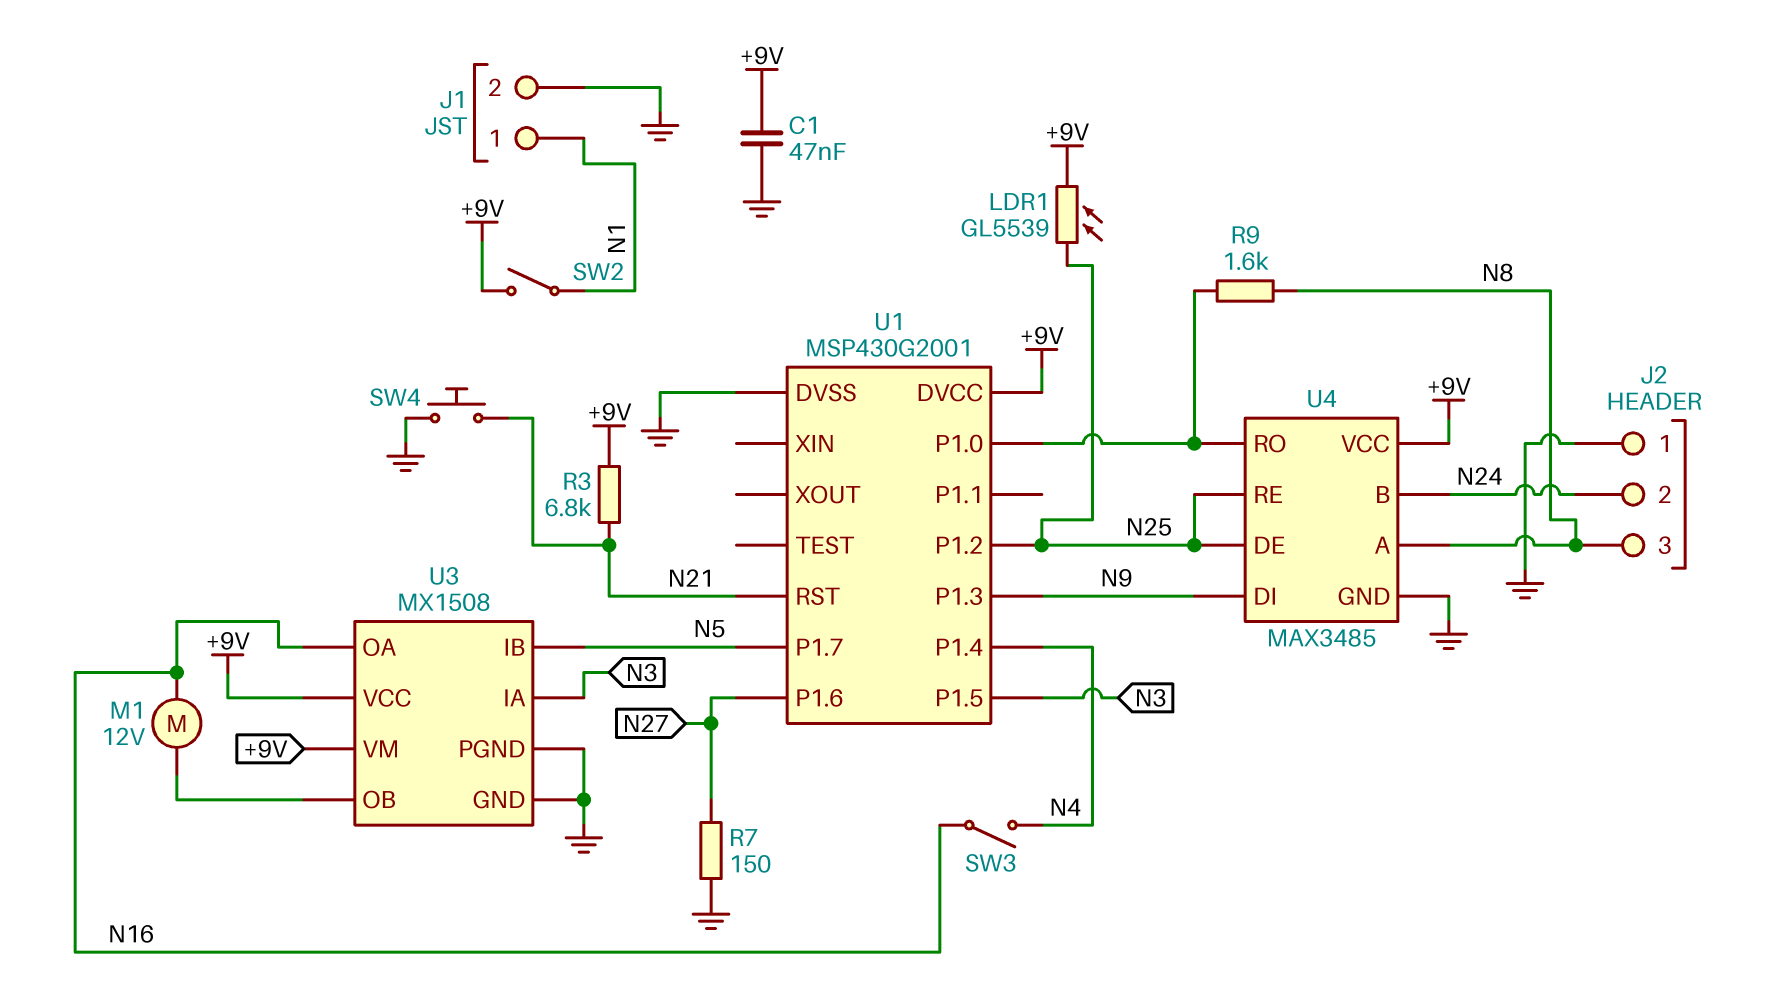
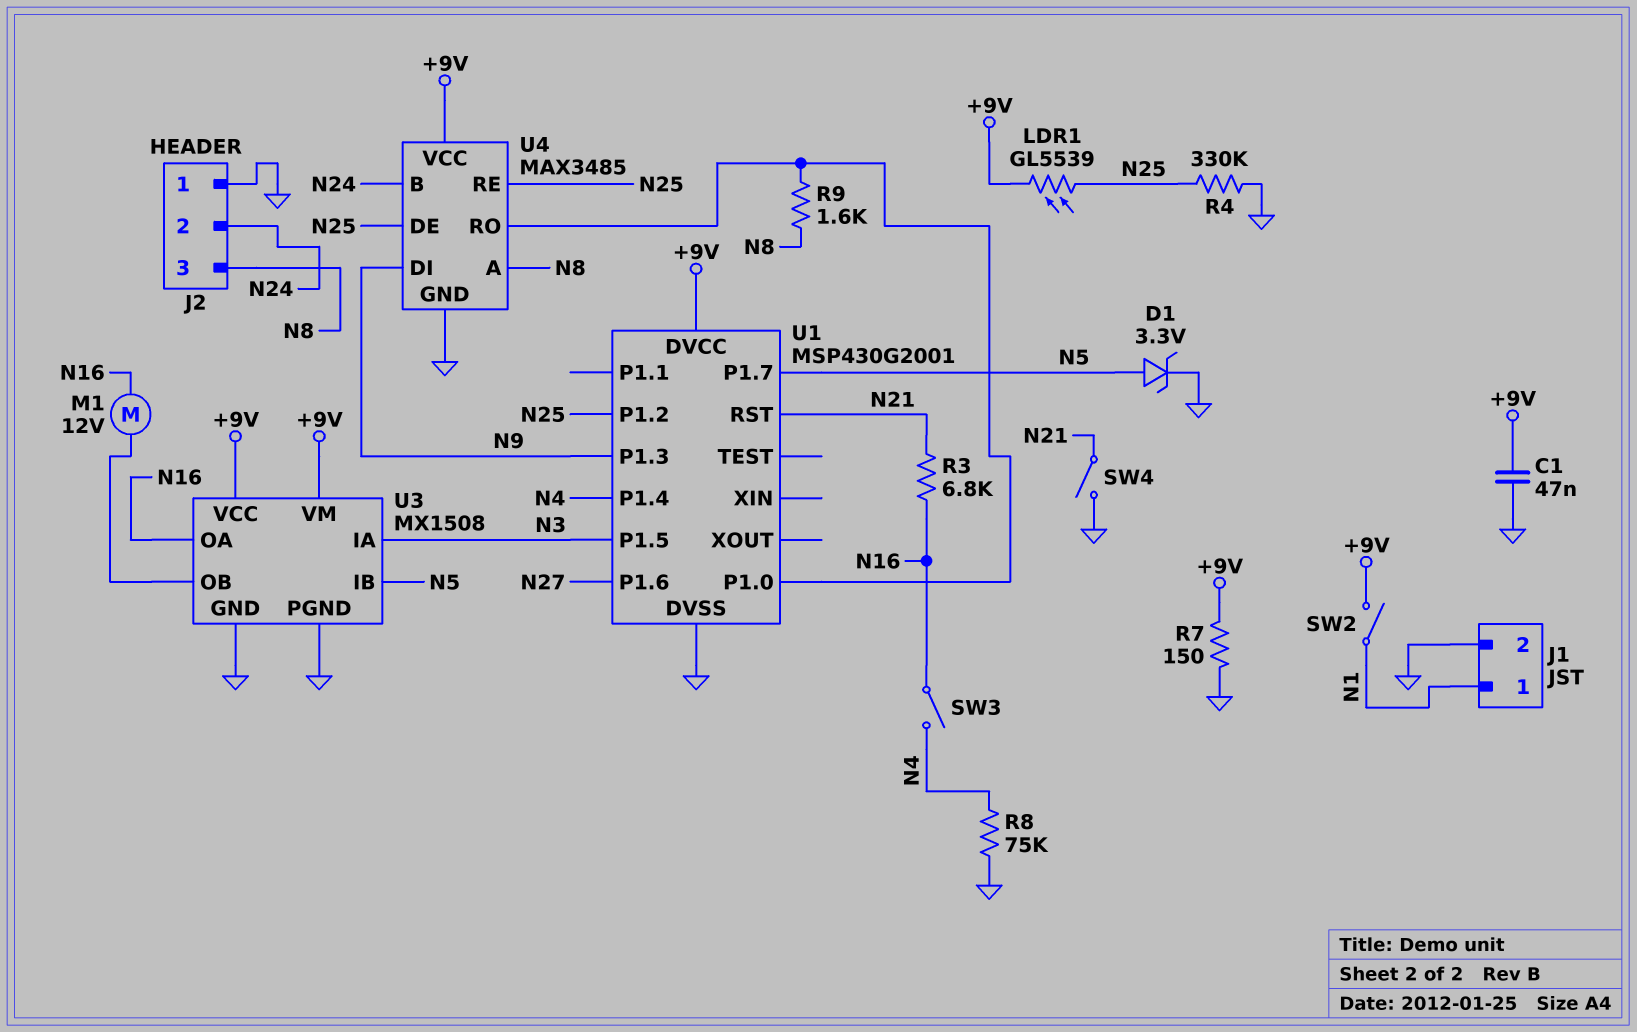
D1: none -> zener 3.3V (A N5, K GND)
R3: 6.8k (+9V, N21) -> 6.8k (N16, N21)
R4: none -> 330k (GND, N25)
R7: 150 (GND, N27) -> 150 (+9V, GND)
R8: none -> 75k (GND, N4)
SW4: button (GND, N21) -> switch (GND, N21)

